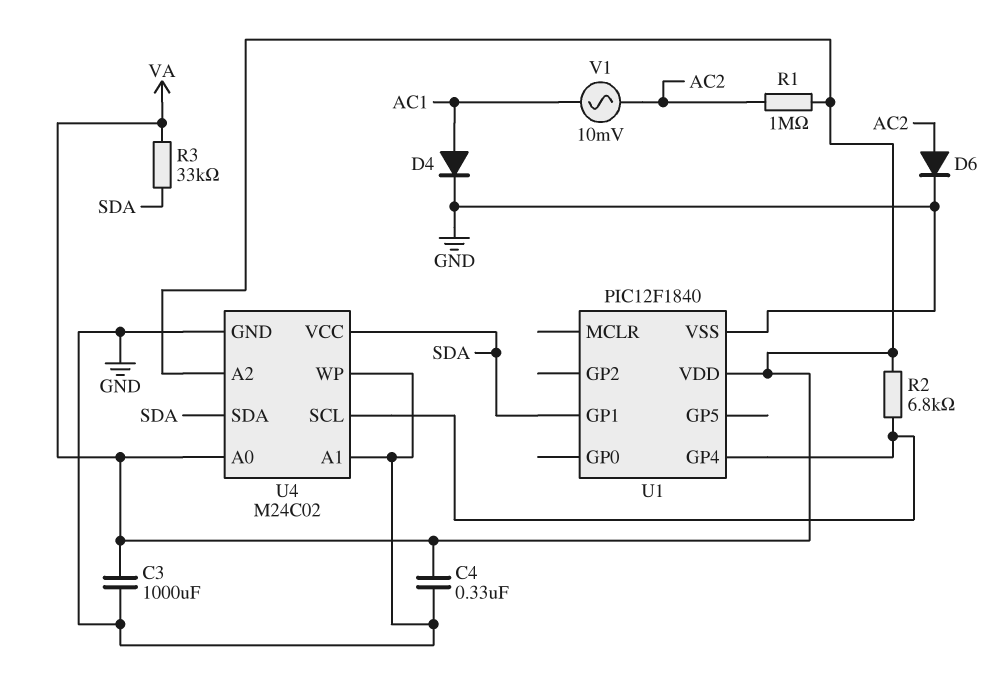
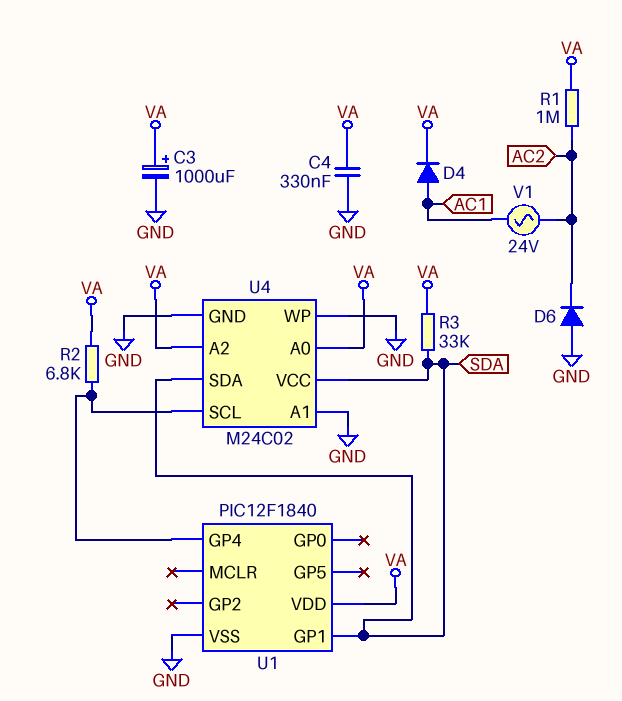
C3: 1000uF (GND, VA) -> 1000uF (plus VA, minus GND)
D4: diode (A AC1, K GND) -> diode (A AC1, K VA)
D6: diode (A AC2, K GND) -> diode (A GND, K AC2)
V1: AC 10mV (AC1, AC2) -> AC 24V (AC1, AC2)

